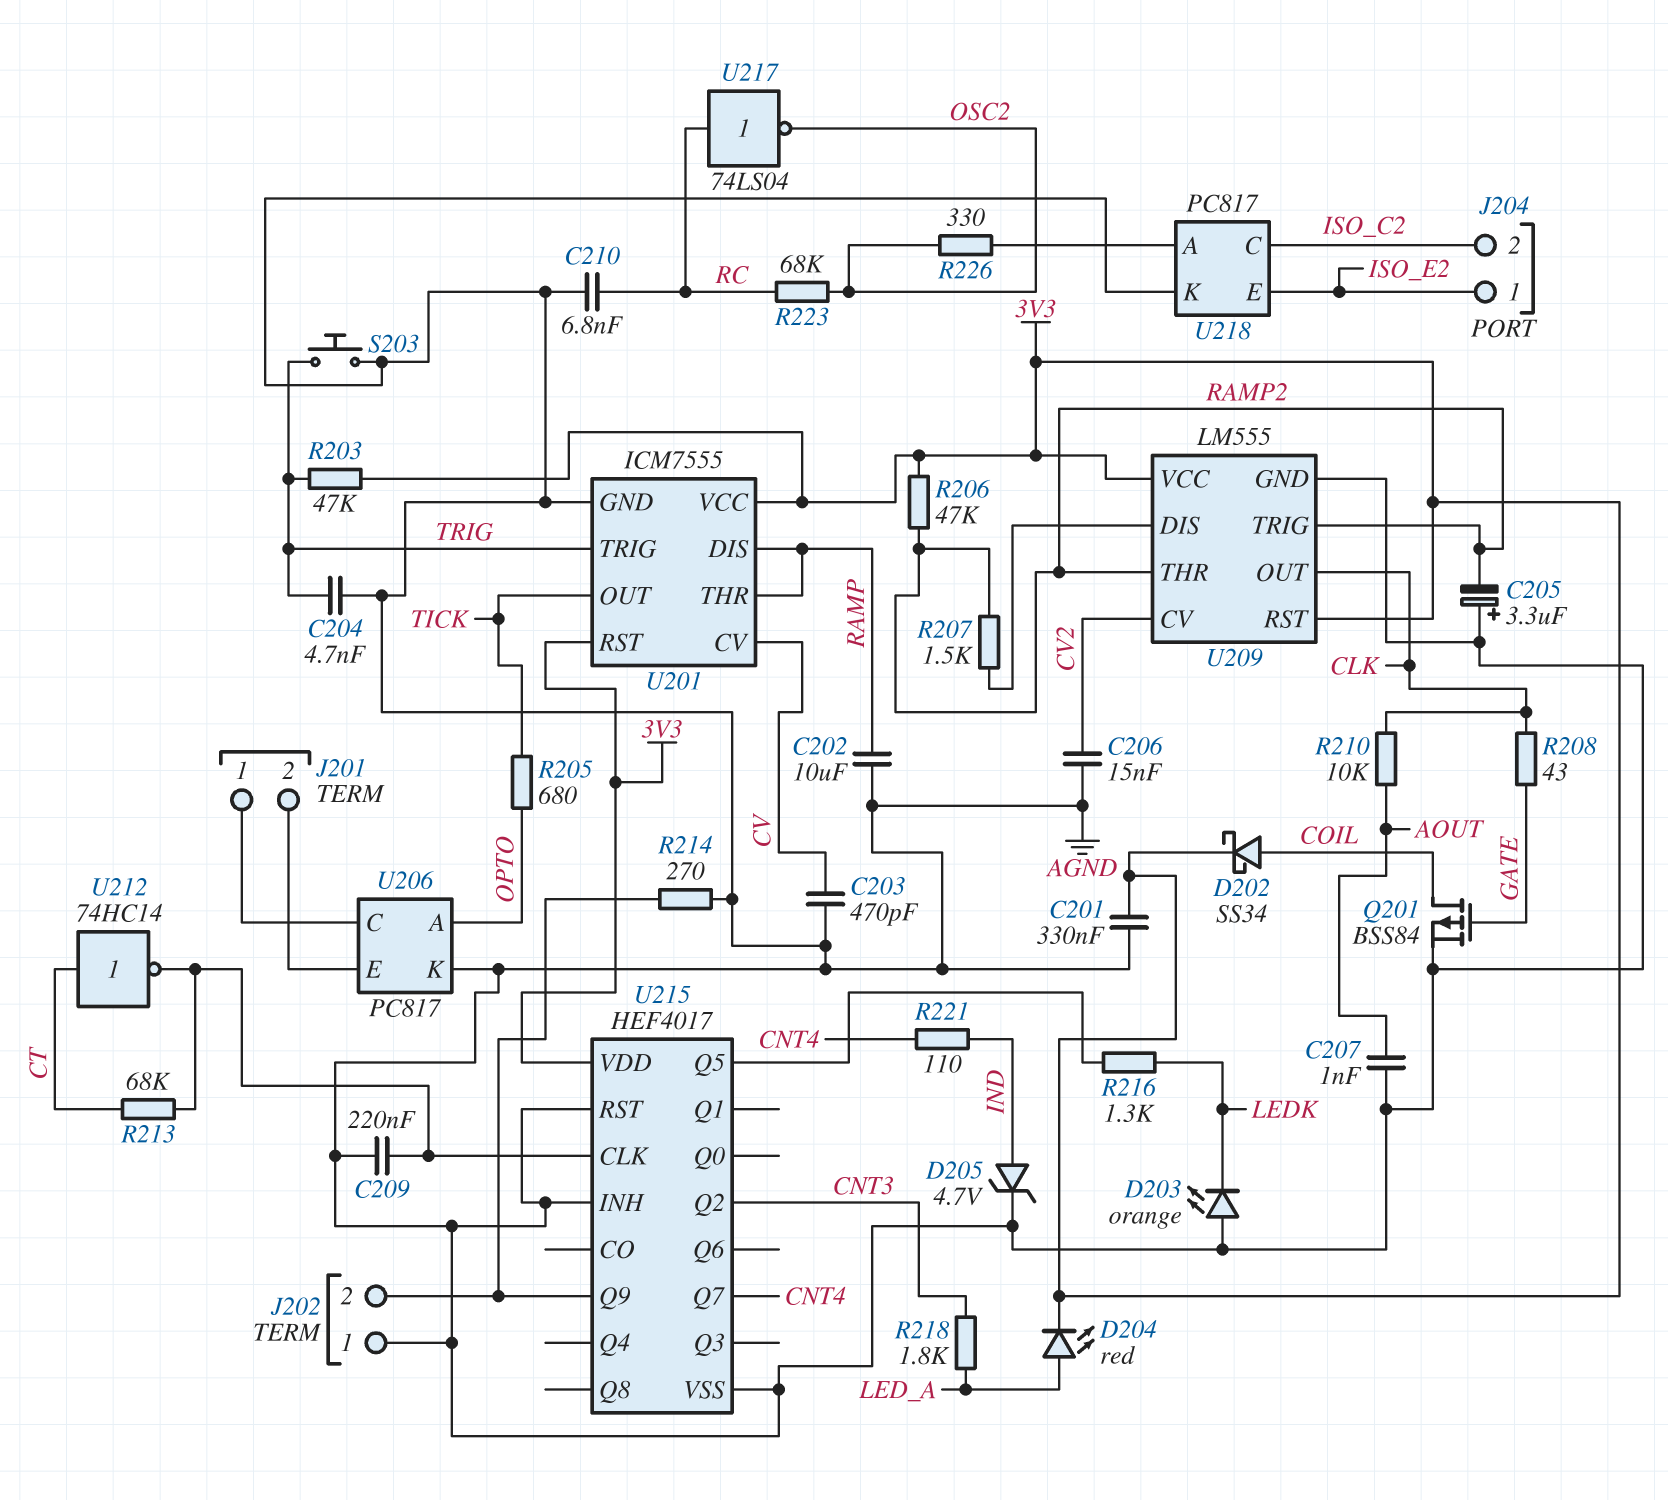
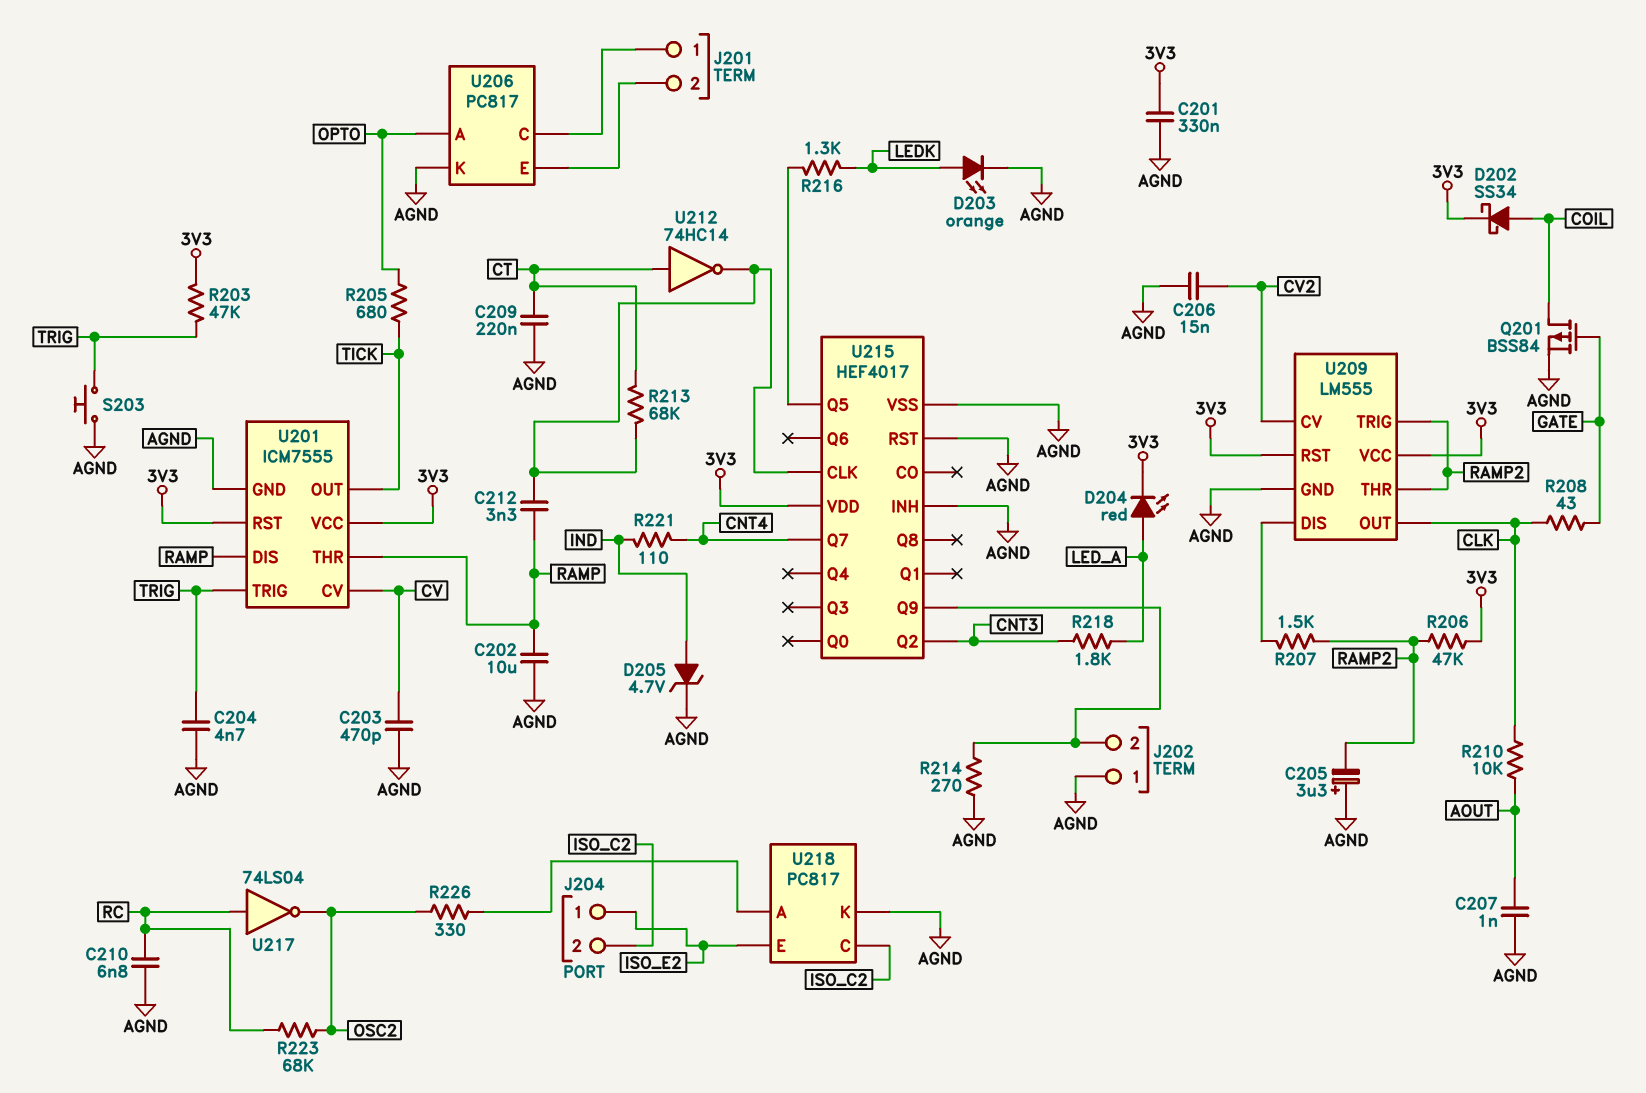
C209: 220nF (AGND, U215/CLK) -> 220nF (AGND, CT)
C212: none -> 3.3nF (RAMP, U215/CLK)
D203: LED orange (A AGND, K LEDK) -> LED orange (A LEDK, K AGND)

